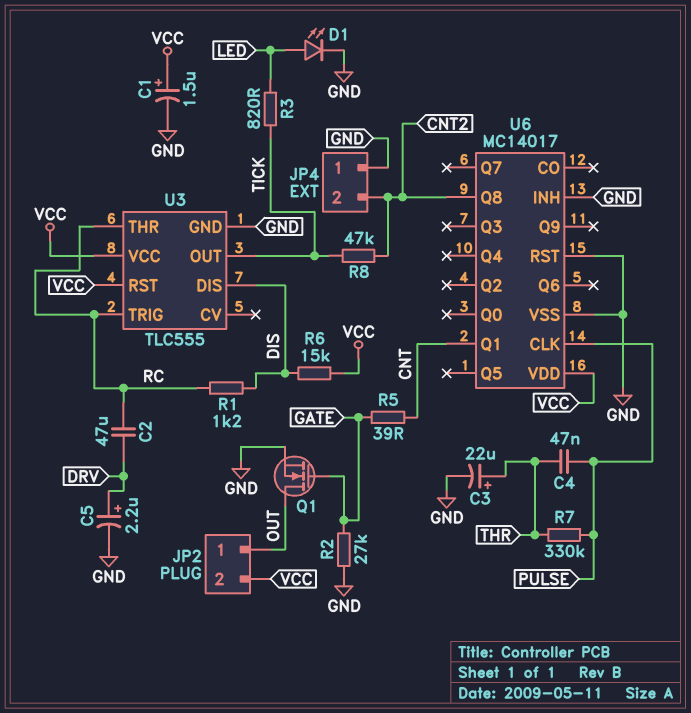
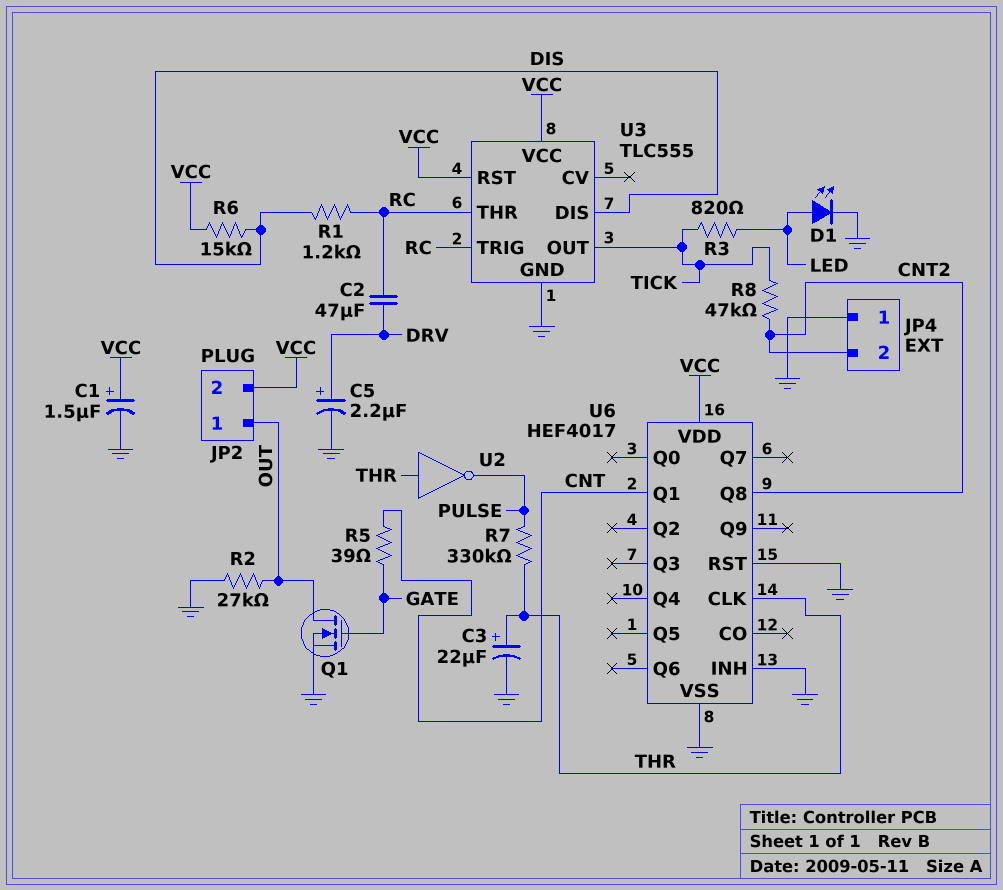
C4: 47nF (PULSE, THR) -> none
R2: 27k (GATE, GND) -> 27k (GND, OUT)
U2: none -> NOT (in THR, out PULSE)
U6: MC14017 -> HEF4017
U6 pin CLK: PULSE -> THR

